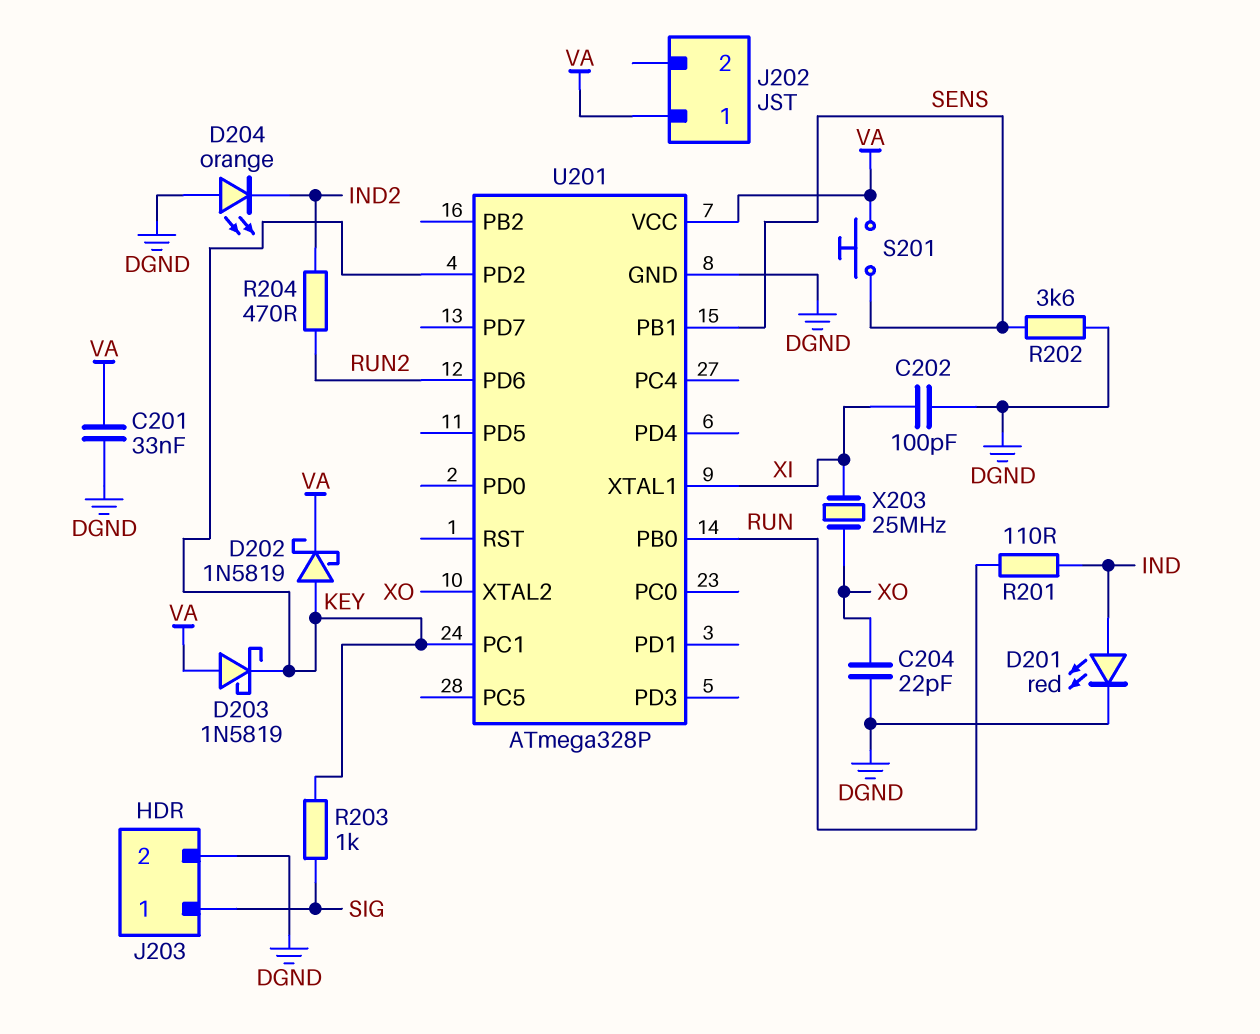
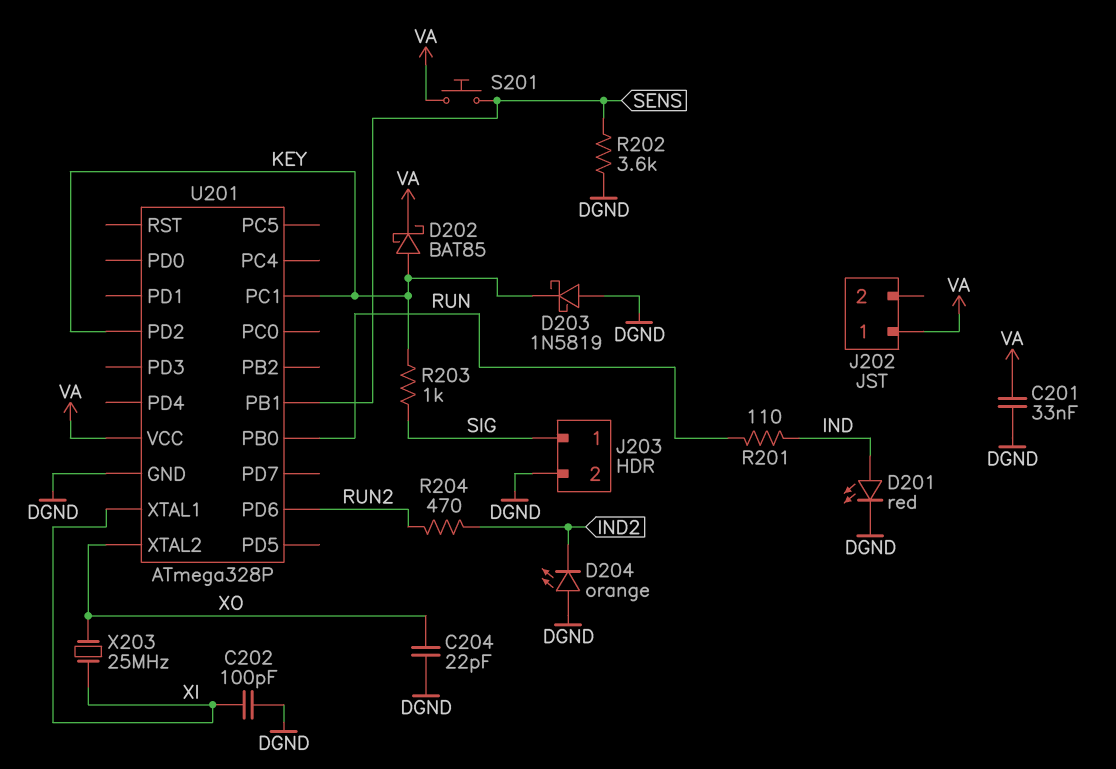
D202: schottky 1N5819 (A KEY, K VA) -> schottky BAT85 (A KEY, K VA)
D203: schottky 1N5819 (A VA, K KEY) -> schottky 1N5819 (A DGND, K KEY)

